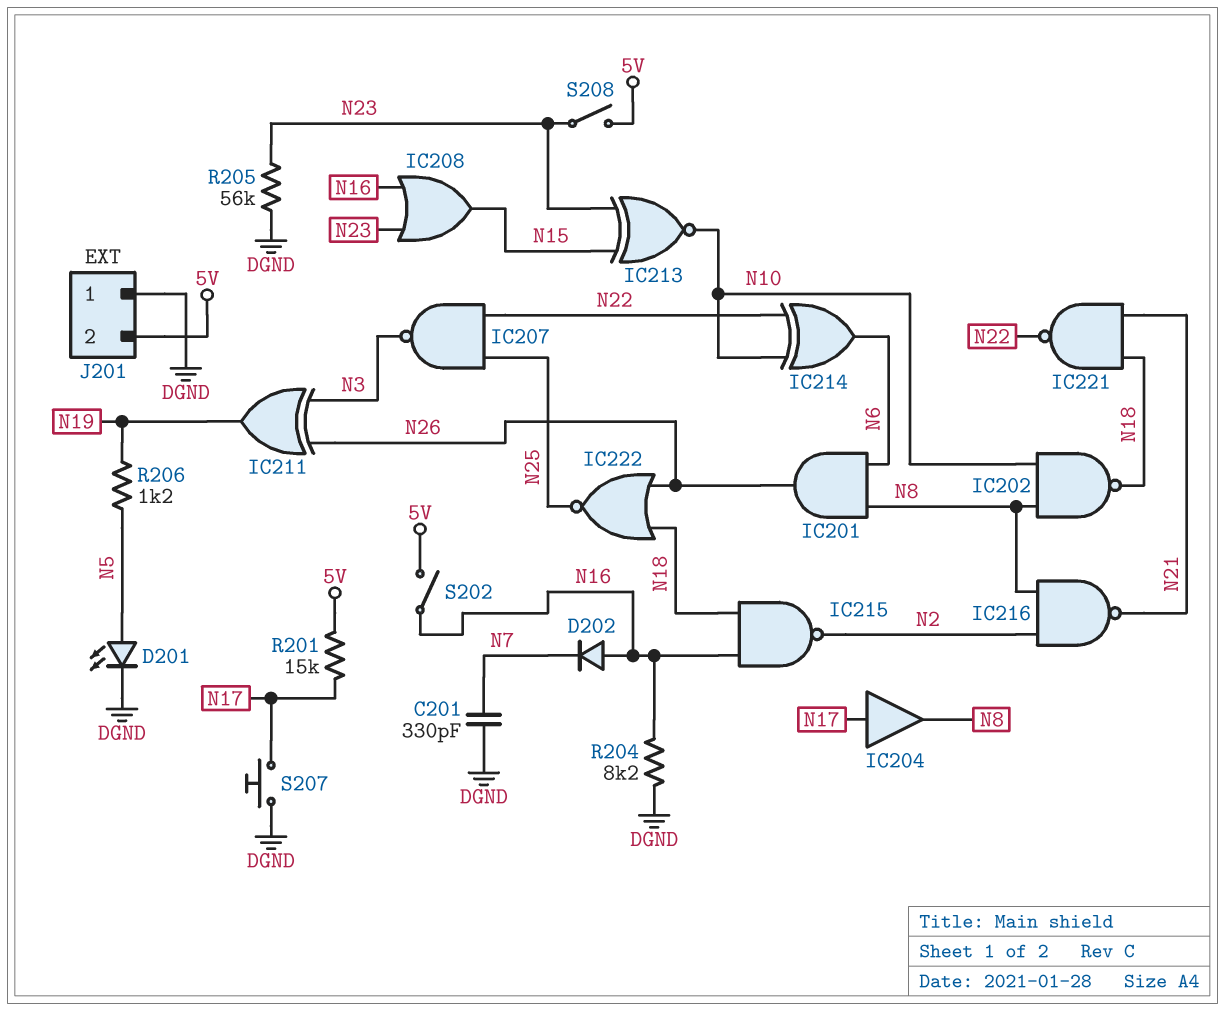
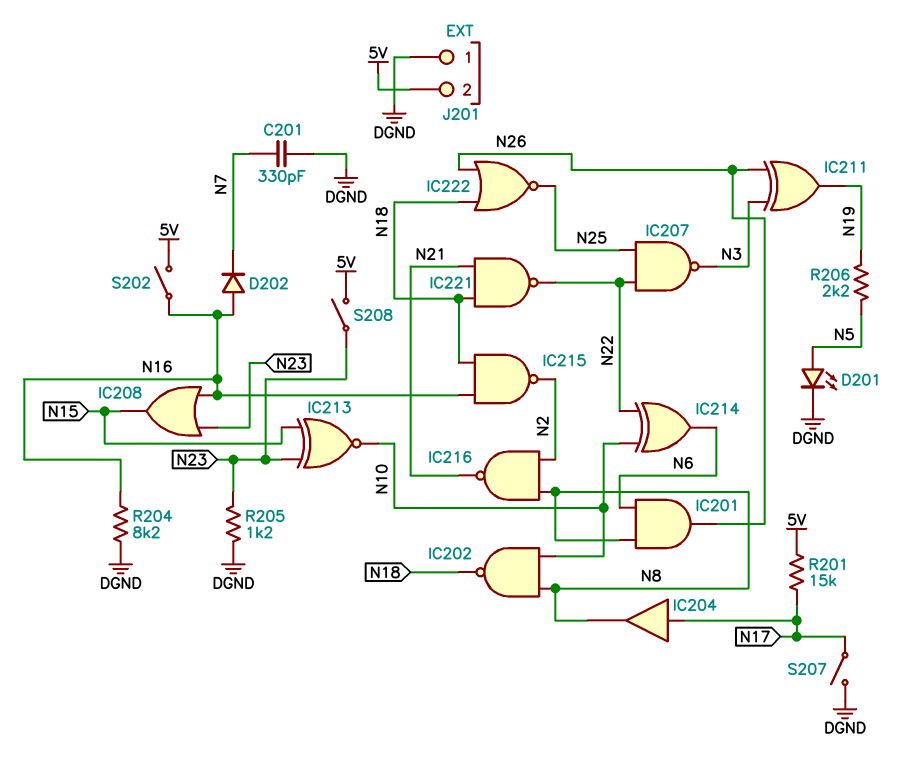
R205: 56k (DGND, N23) -> 1.2k (DGND, N23)
R206: 1.2k (N5, N19) -> 2.2k (N5, N19)
S207: button (DGND, N17) -> switch (DGND, N17)

